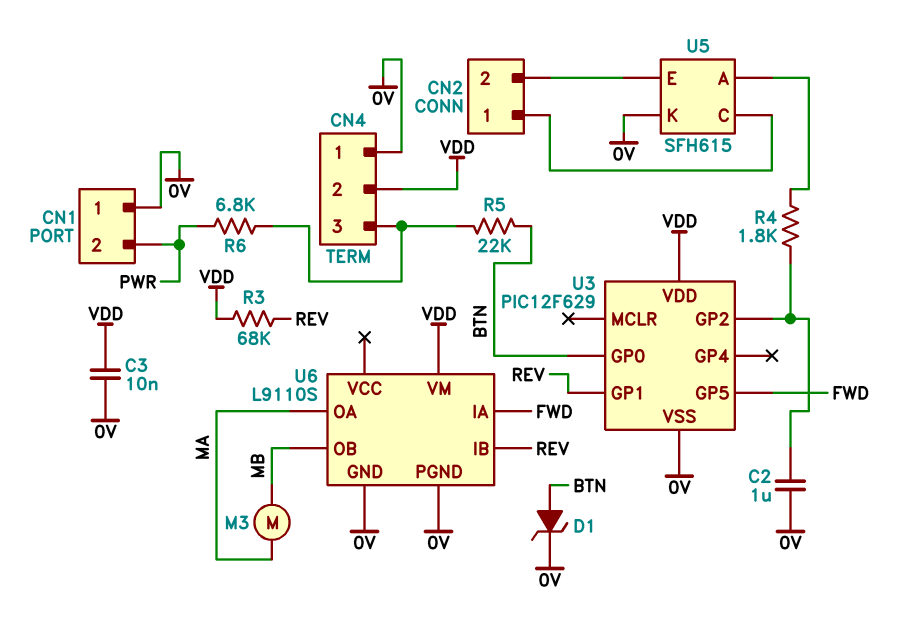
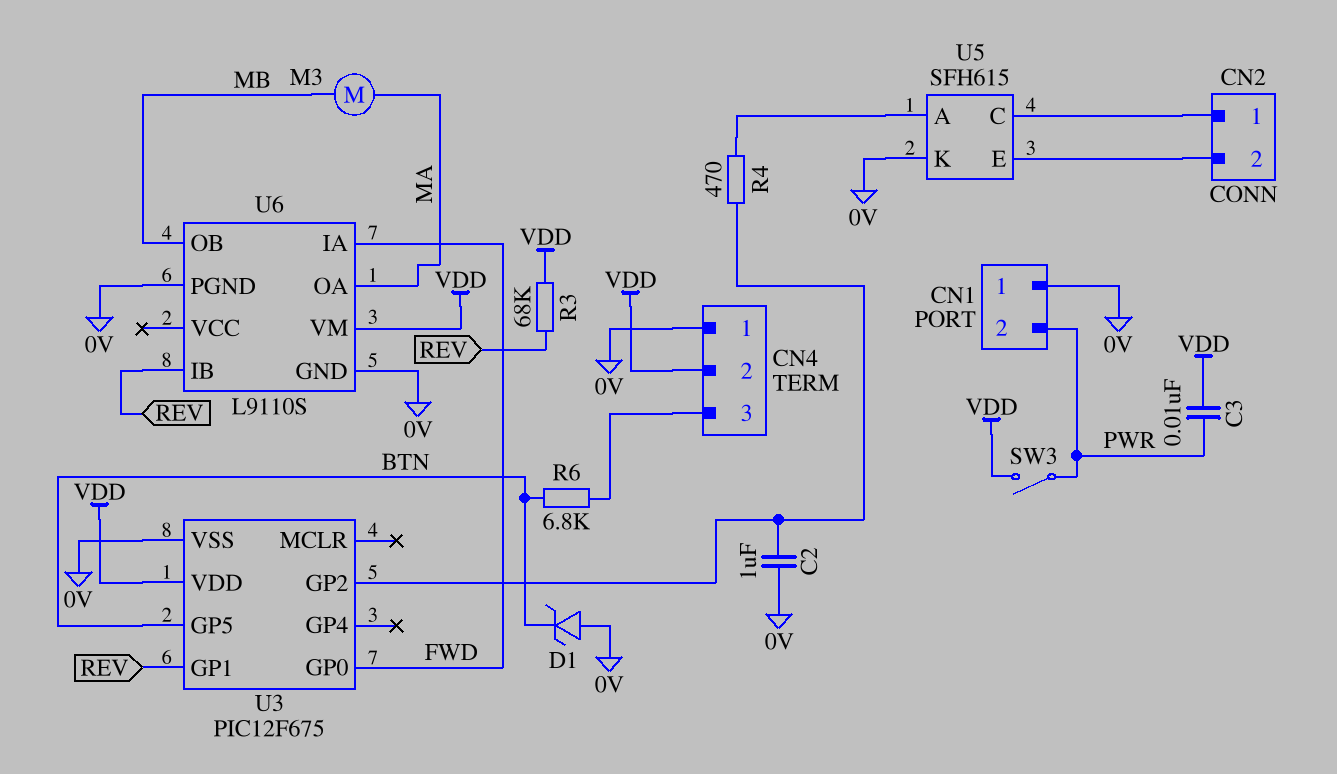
C3: 10nF (0V, VDD) -> 10nF (PWR, VDD)
D1: zener (A BTN, K 0V) -> zener (A 0V, K BTN)
R4: 1.8k (U3/GP2, U5/A) -> 470 (U3/GP2, U5/A)
R5: 22k (BTN, CN4/3) -> none
R6: 6.8k (CN4/3, PWR) -> 6.8k (BTN, CN4/3)
SW3: none -> switch (PWR, VDD)
U3: PIC12F629 -> PIC12F675
U3 pin GP0: BTN -> FWD
U3 pin GP5: FWD -> BTN

